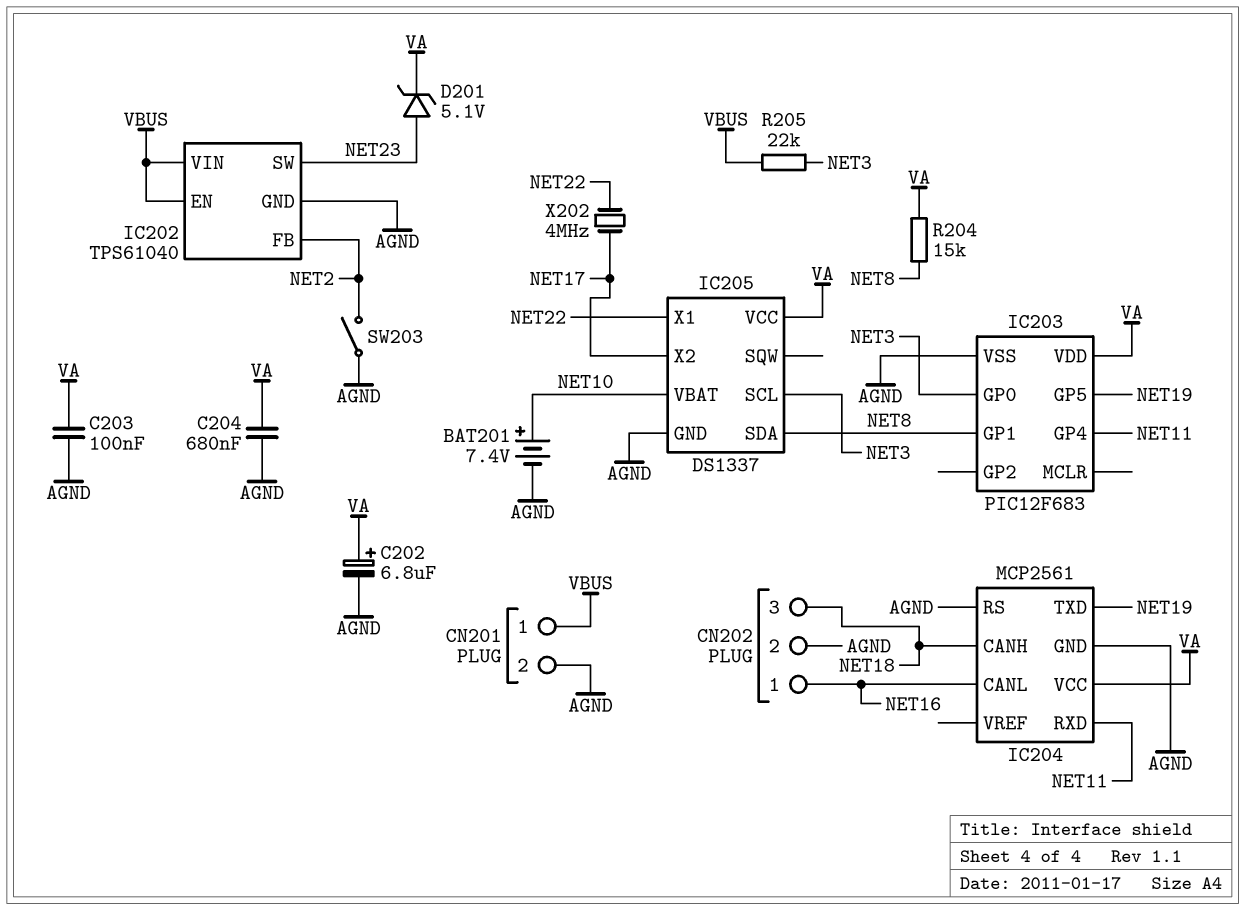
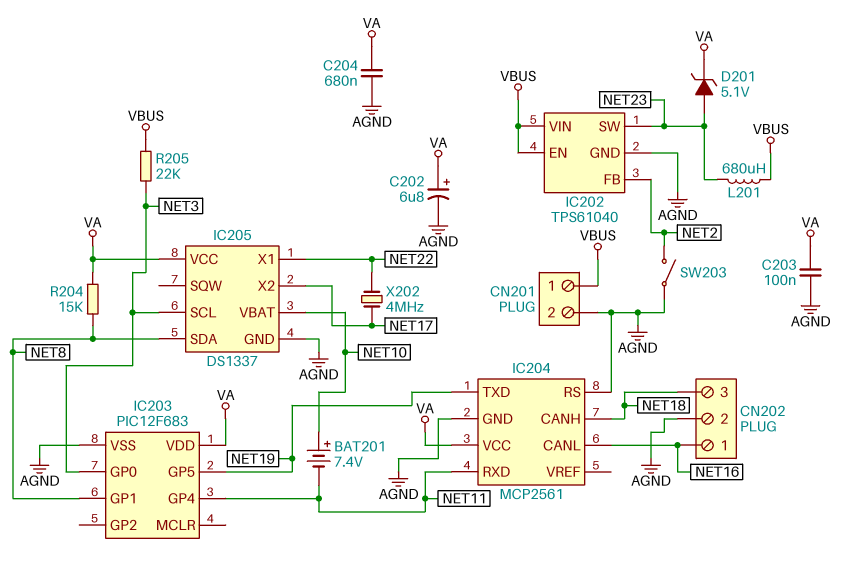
BAT201: 7.4V (plus NET10, minus AGND) -> 7.4V (plus NET10, minus NET11)
L201: none -> 680uH (NET23, VBUS)

